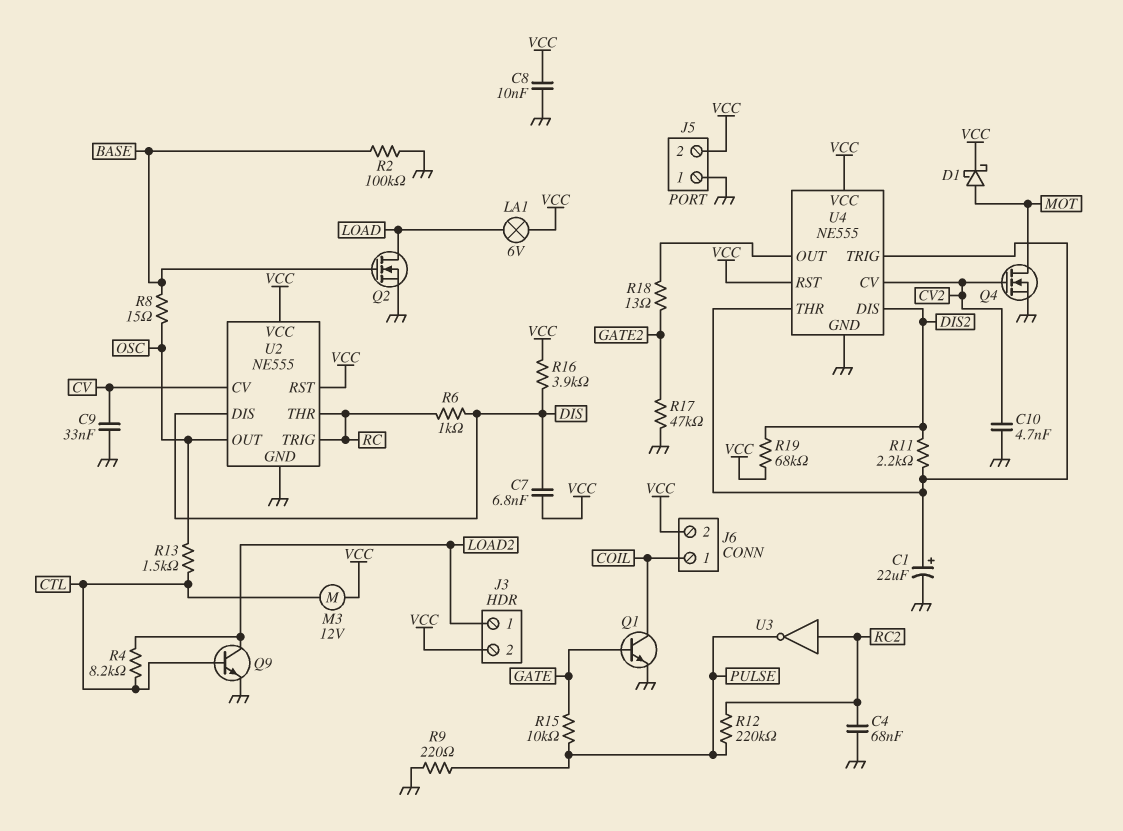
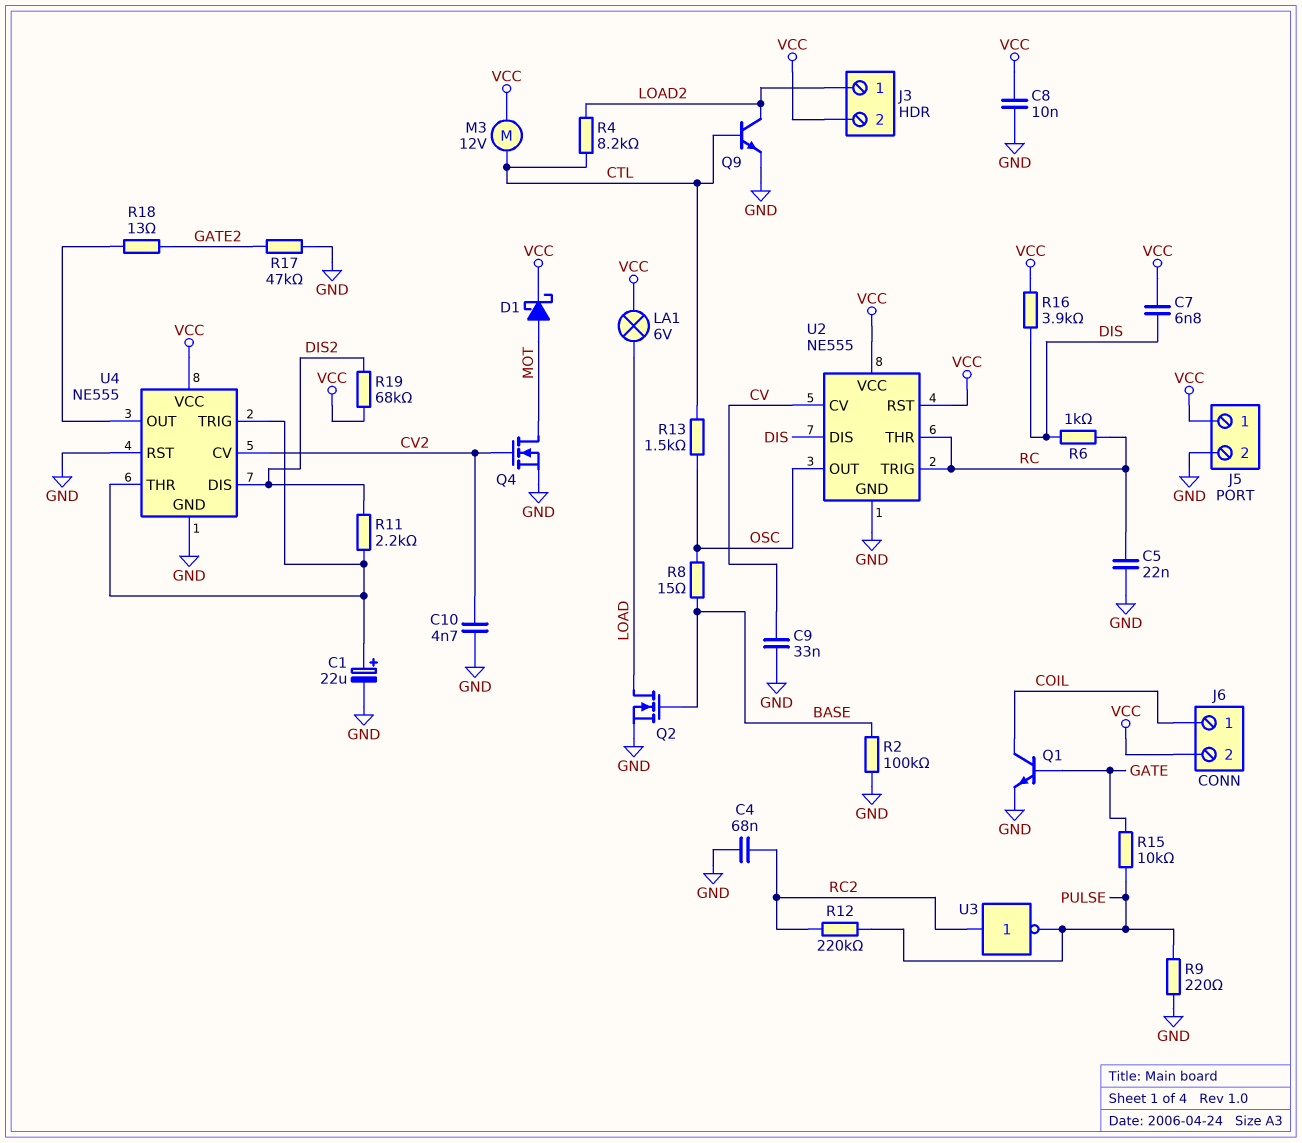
C5: none -> 22nF (GND, RC)
J5 pin 1: GND -> VCC
J5 pin 2: VCC -> GND
U4 pin RST: VCC -> GND

